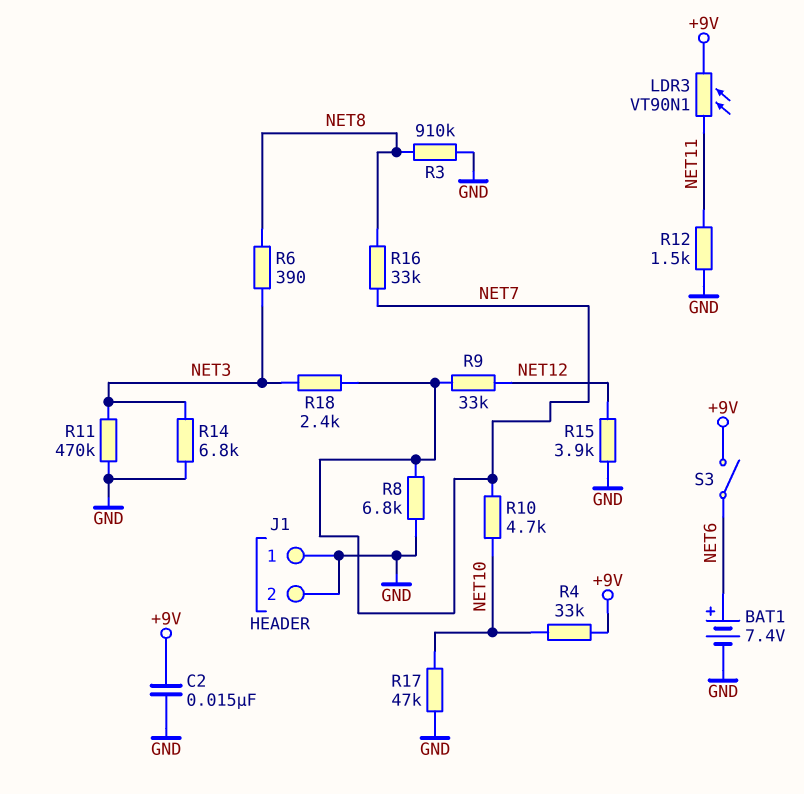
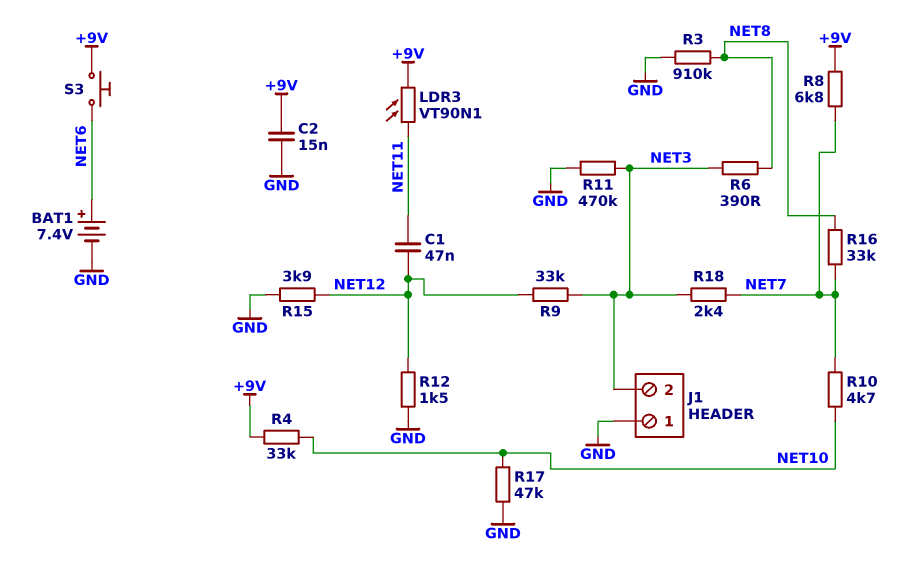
C1: none -> 47nF (NET11, NET12)
J1 pin 2: GND -> NET3
R8: 6.8k (GND, NET7) -> 6.8k (+9V, NET7)
R9: 33k (NET7, NET12) -> 33k (NET3, NET12)
R12: 1.5k (GND, NET11) -> 1.5k (GND, NET12)
R14: 6.8k (GND, NET3) -> none
S3: switch (+9V, NET6) -> button (+9V, NET6)

